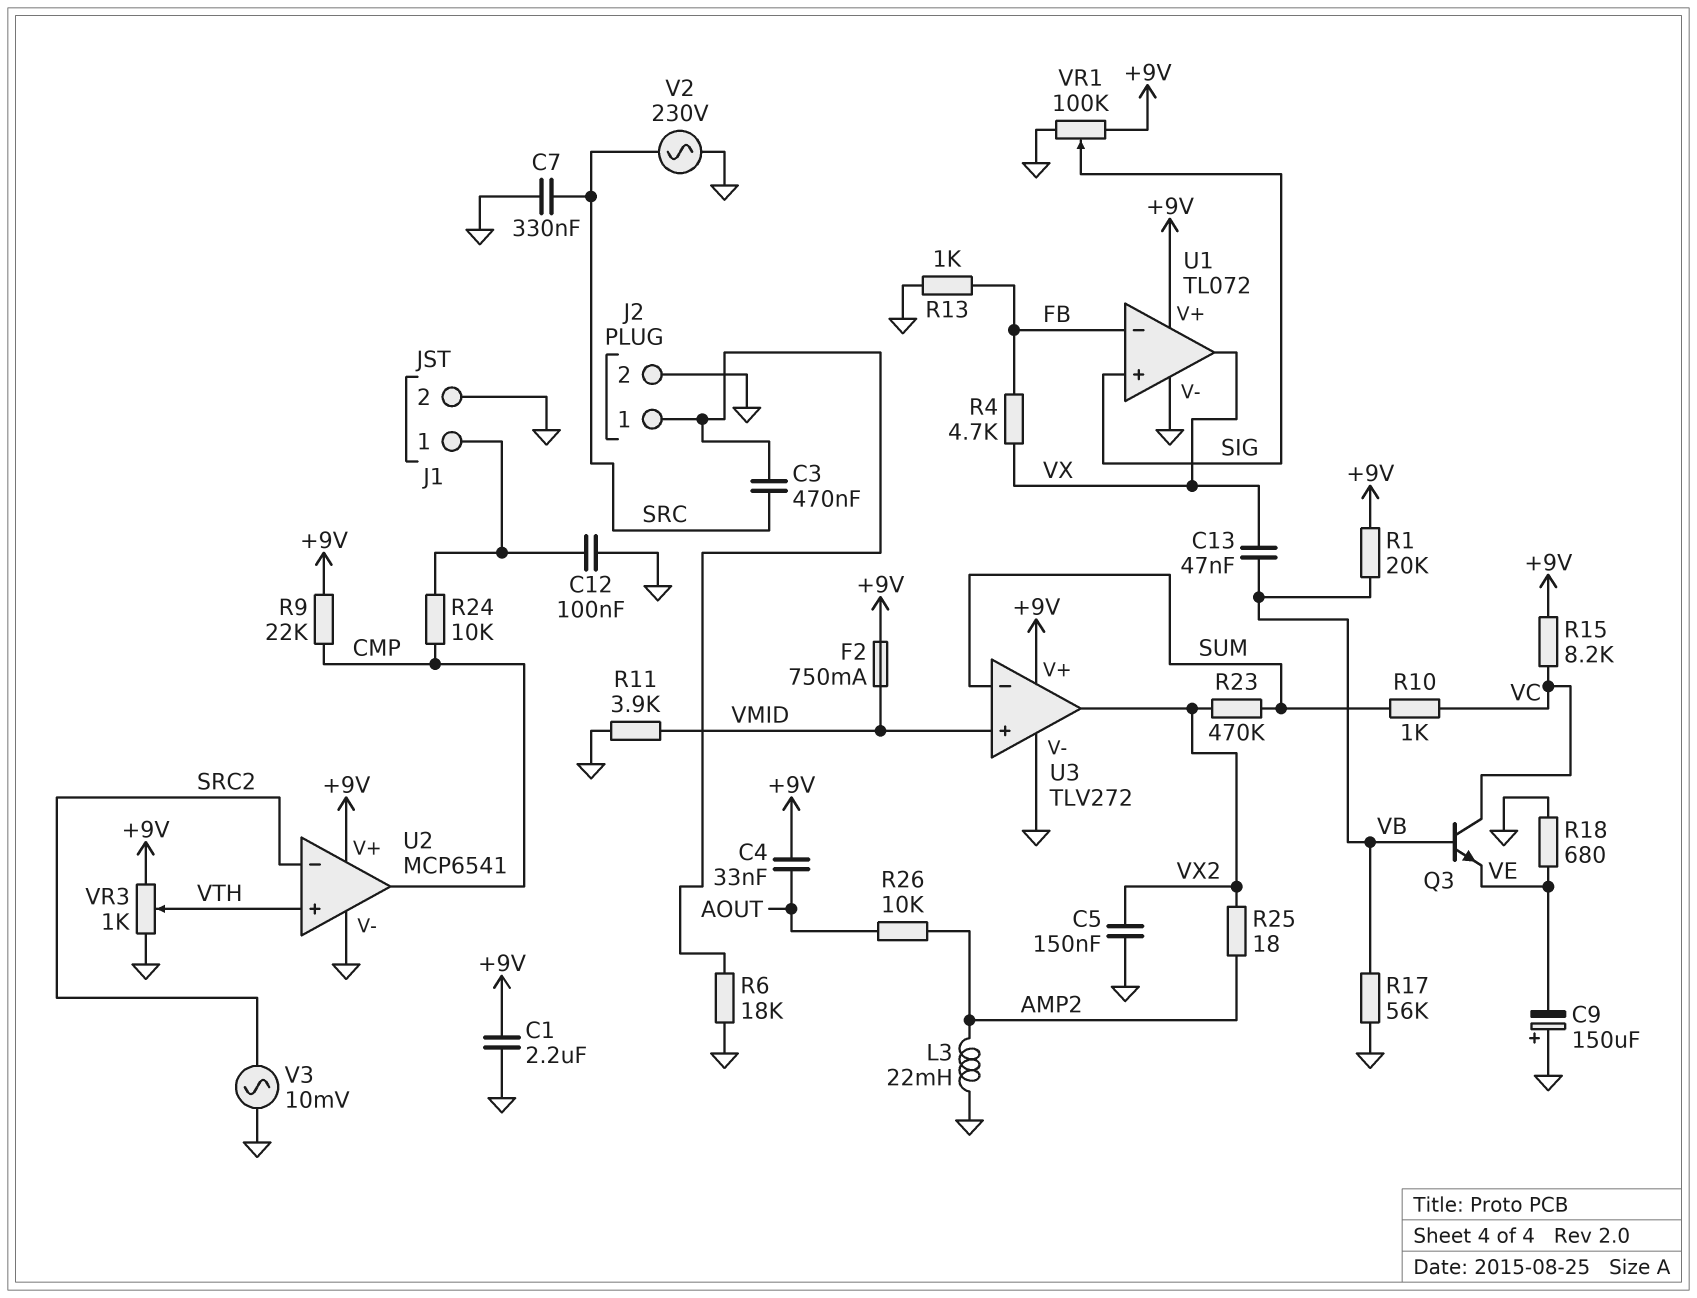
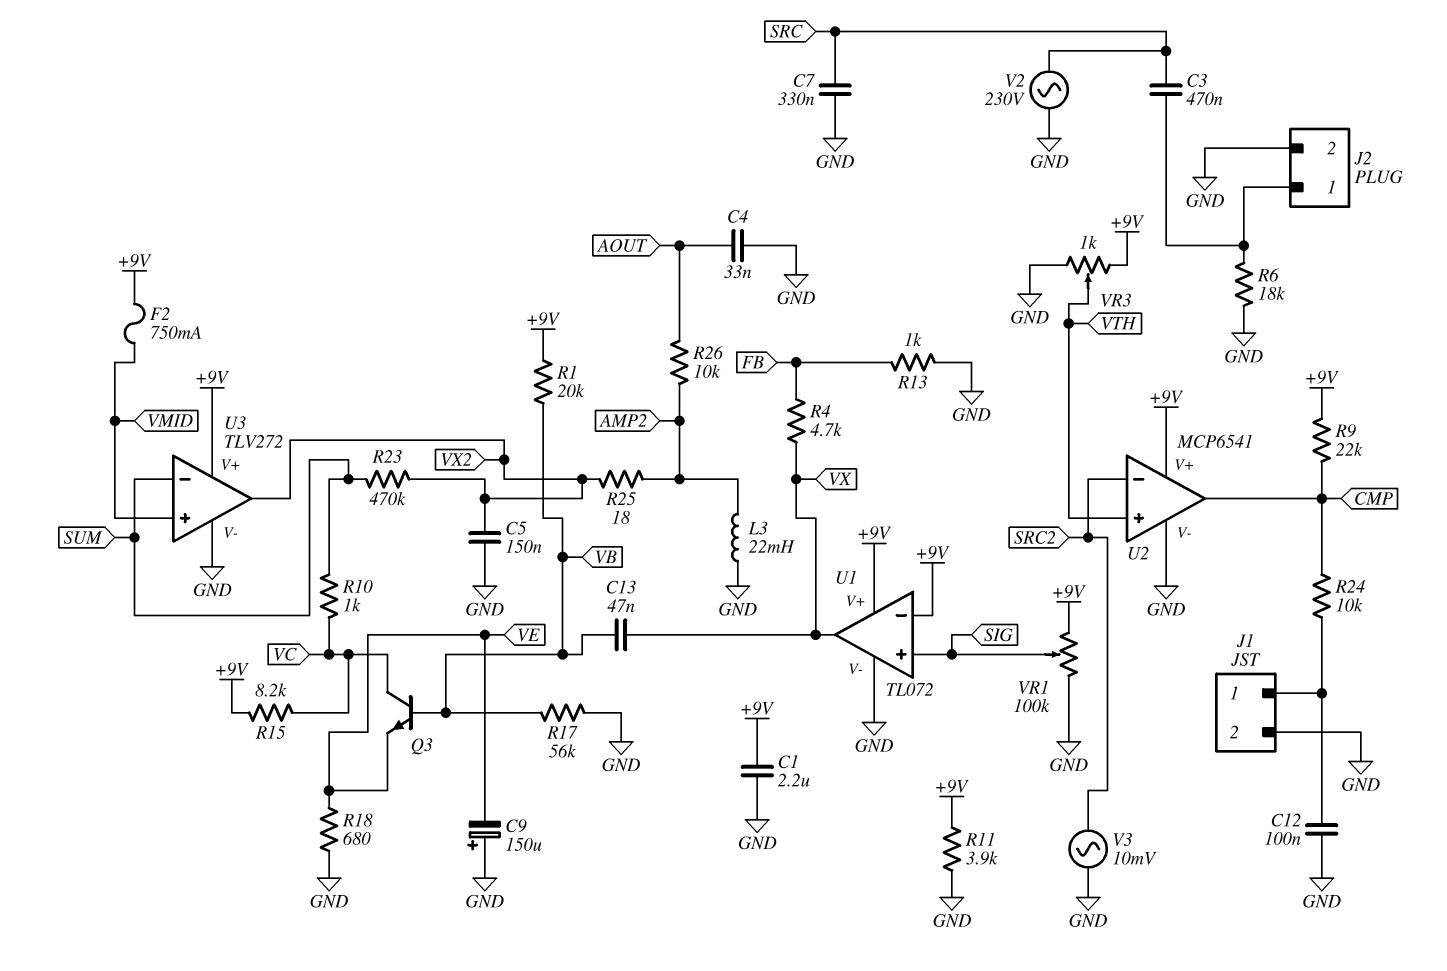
C4: 33nF (+9V, AOUT) -> 33nF (AOUT, GND)
R11: 3.9k (GND, VMID) -> 3.9k (+9V, GND)
U1 pin in-: FB -> +9V

